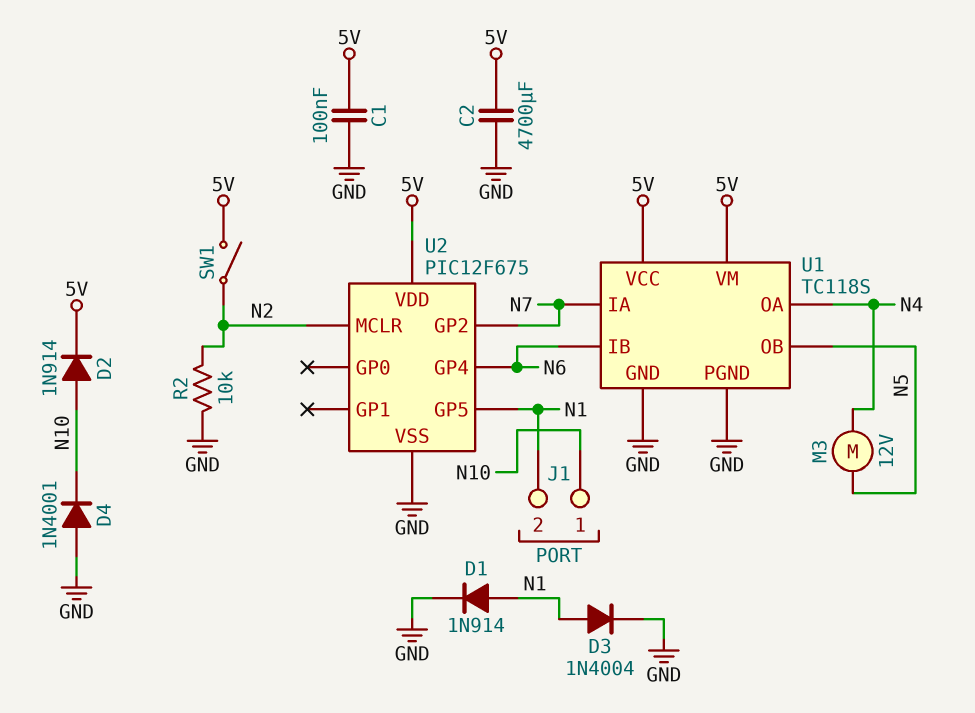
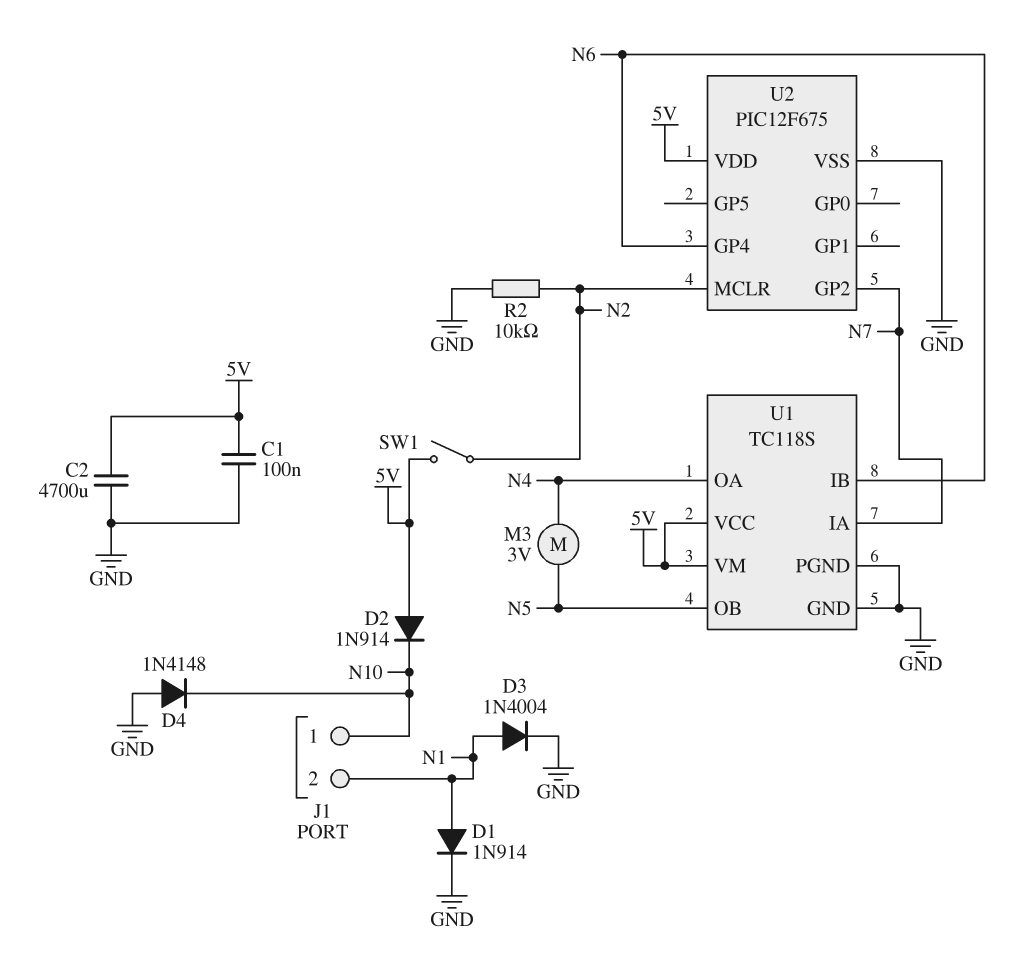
D2: diode 1N914 (A N10, K 5V) -> diode 1N914 (A 5V, K N10)
D4: diode 1N4001 (A GND, K N10) -> diode 1N4148 (A GND, K N10)
M3: motor 12V (N4, N5) -> motor 3V (N4, N5)
U2 pin GP5: N1 -> none

